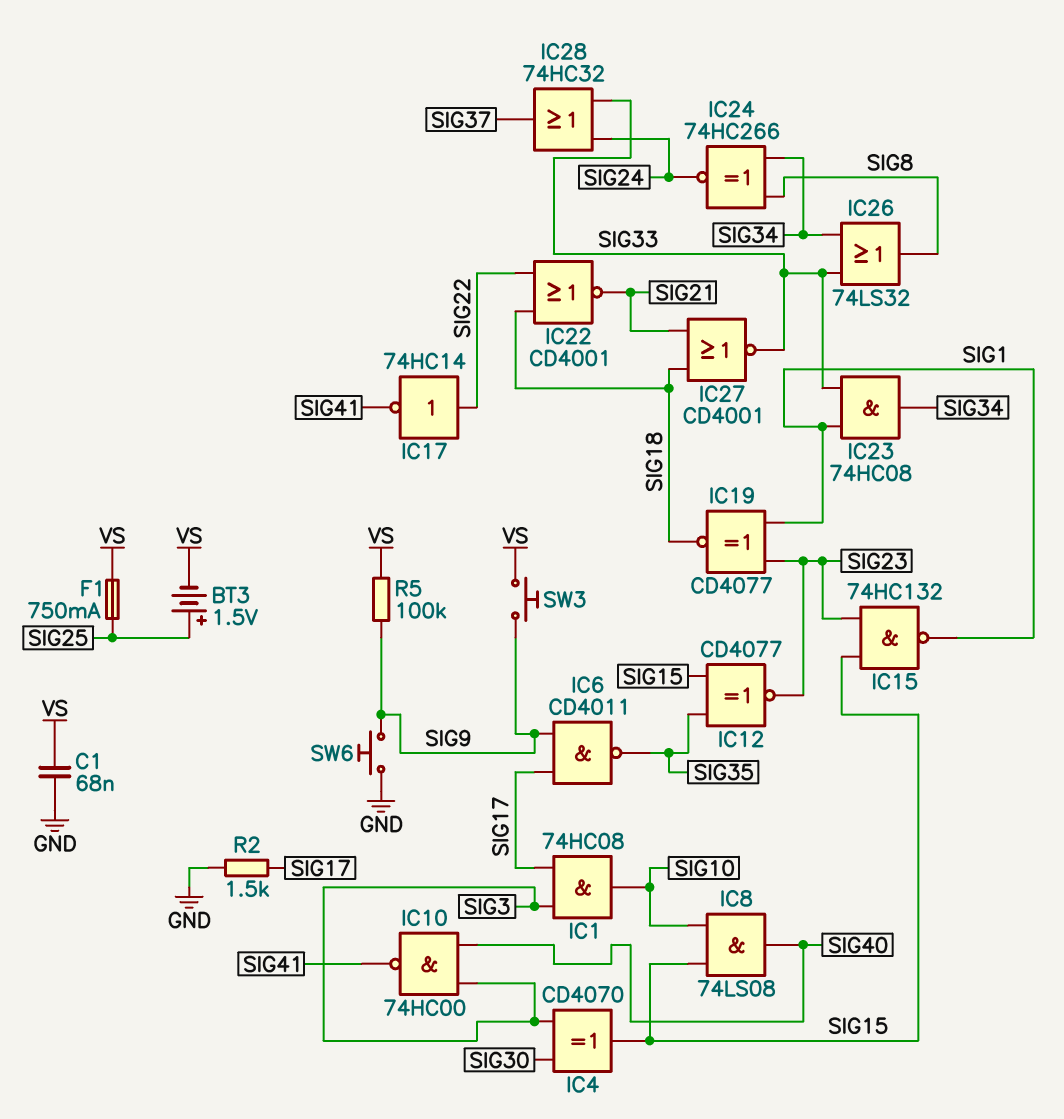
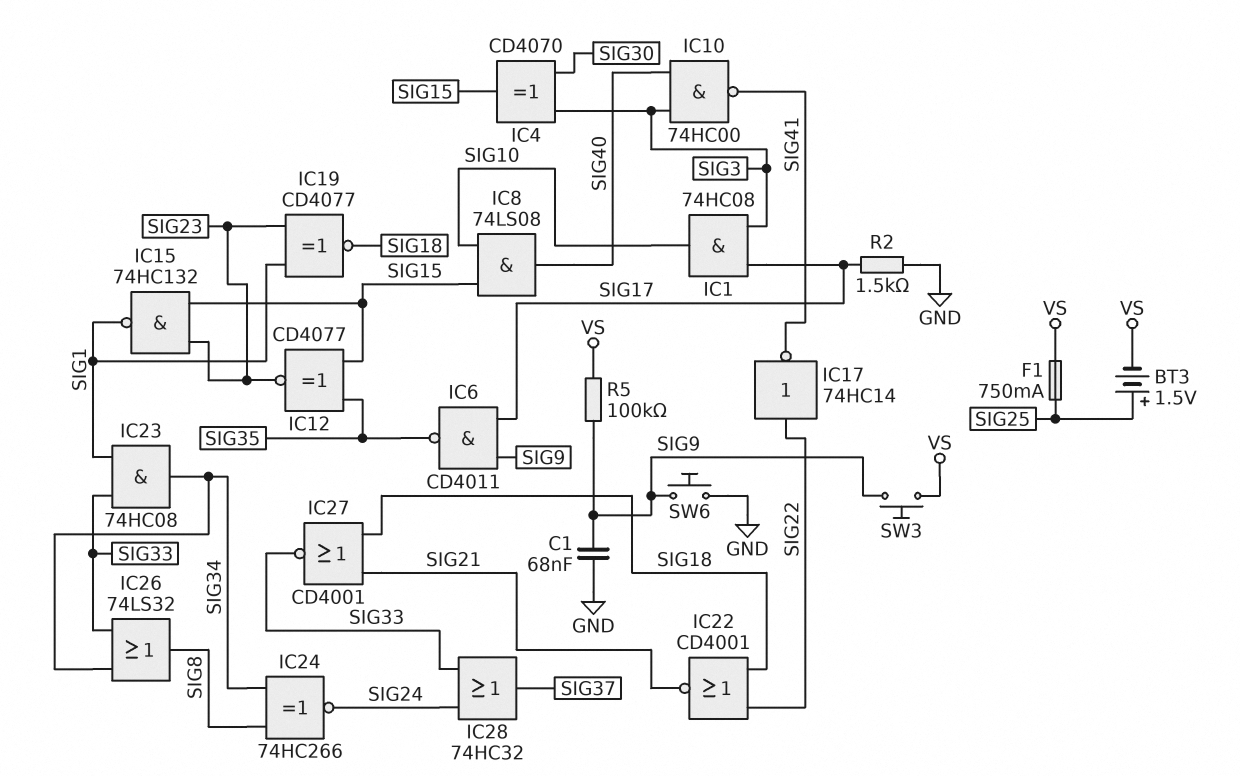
C1: 68nF (GND, VS) -> 68nF (GND, SIG9)

